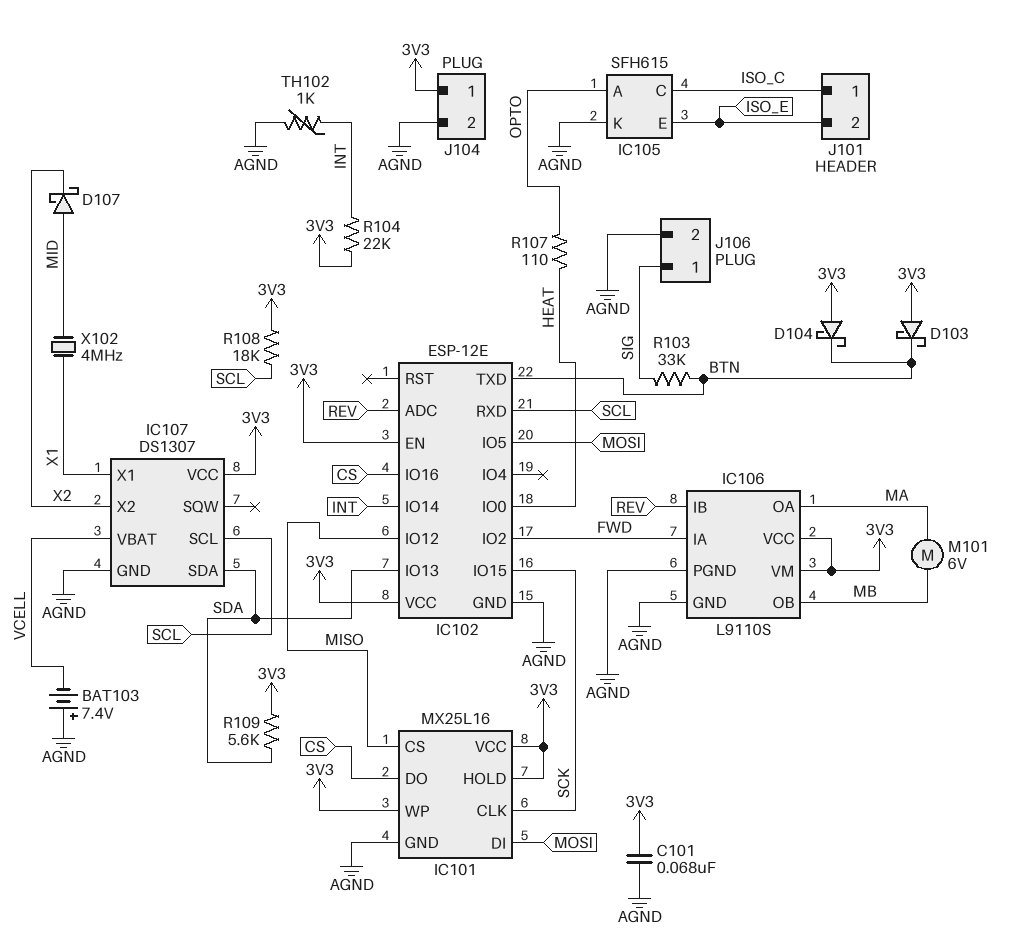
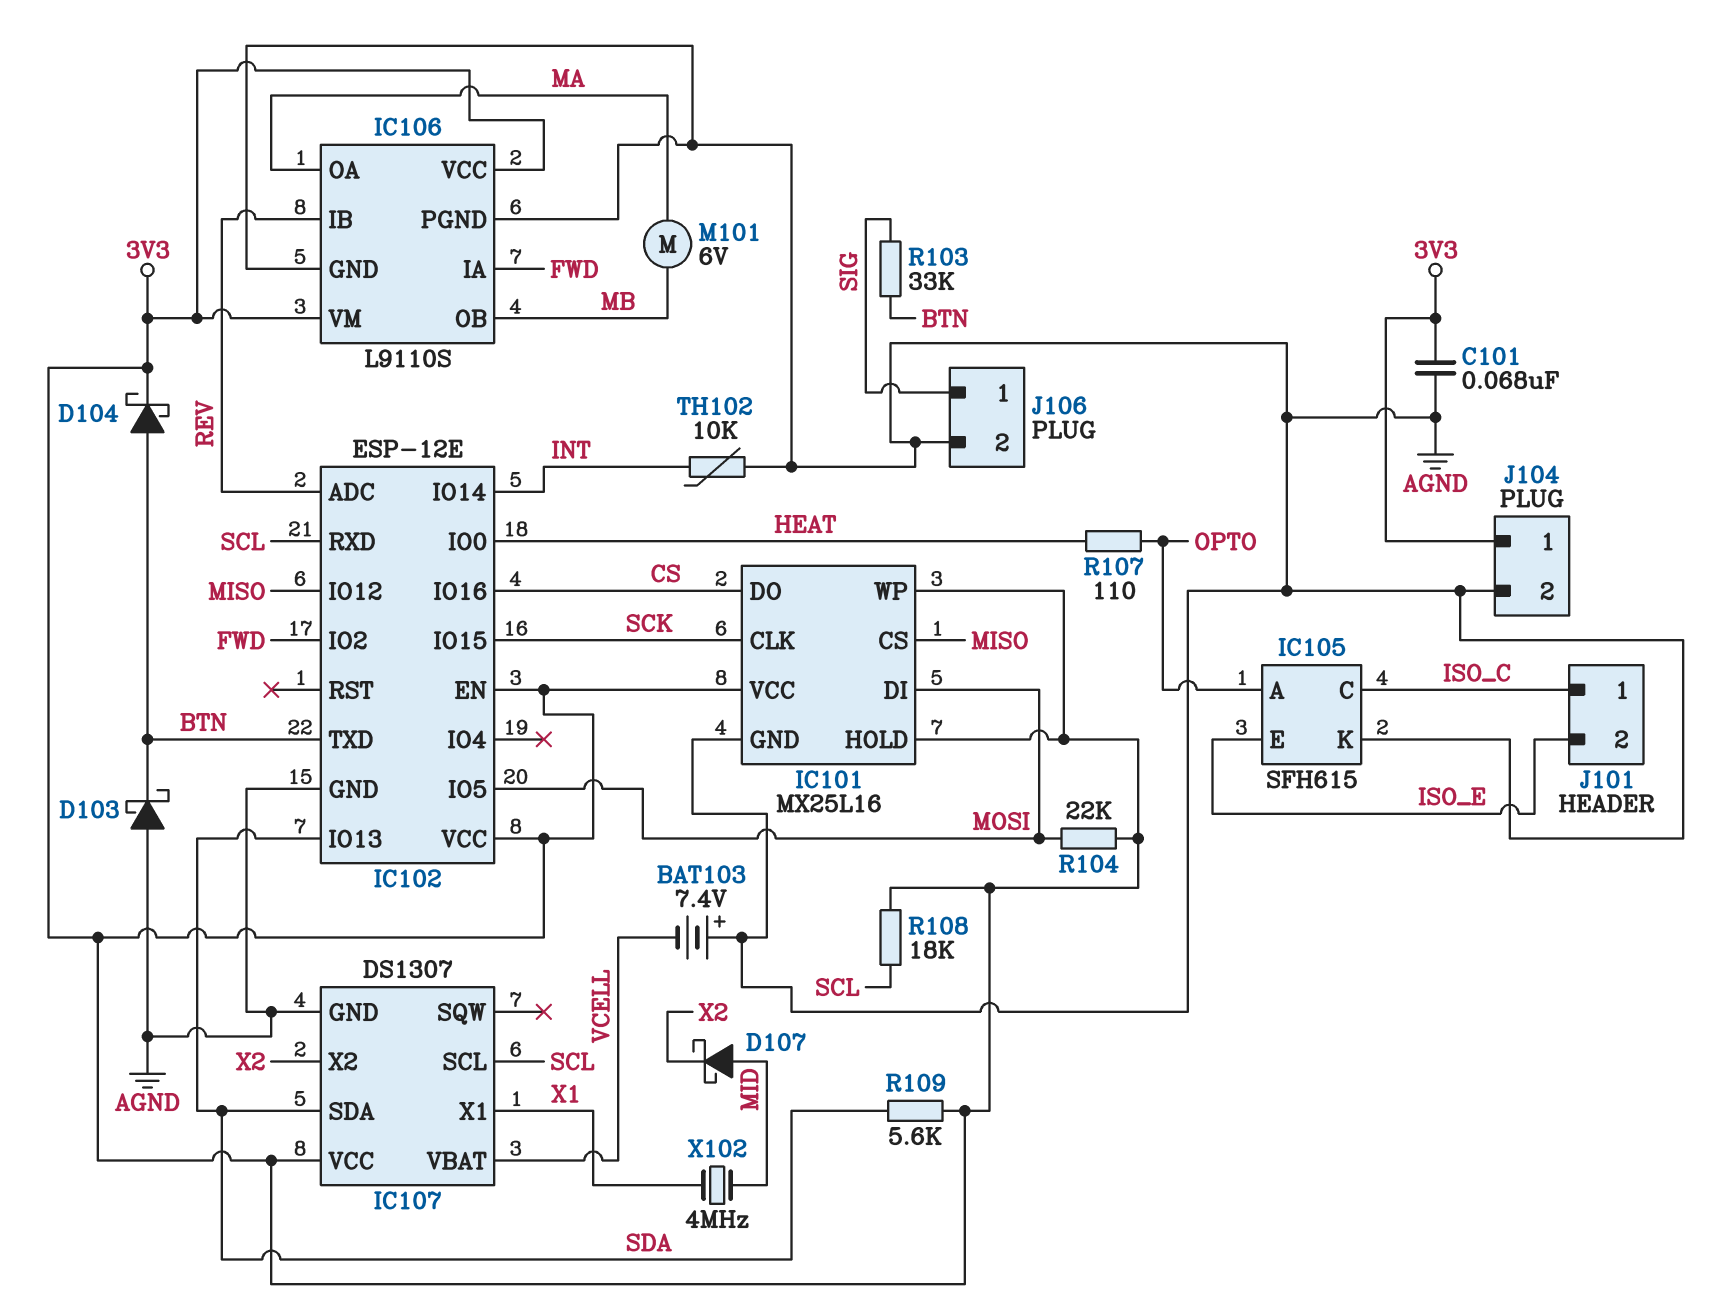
D103: schottky (A 3V3, K BTN) -> schottky (A AGND, K BTN)
D104: schottky (A 3V3, K BTN) -> schottky (A BTN, K 3V3)
R104: 22k (3V3, INT) -> 22k (3V3, MOSI)
TH102: 1k (AGND, INT) -> 10k (AGND, INT)

